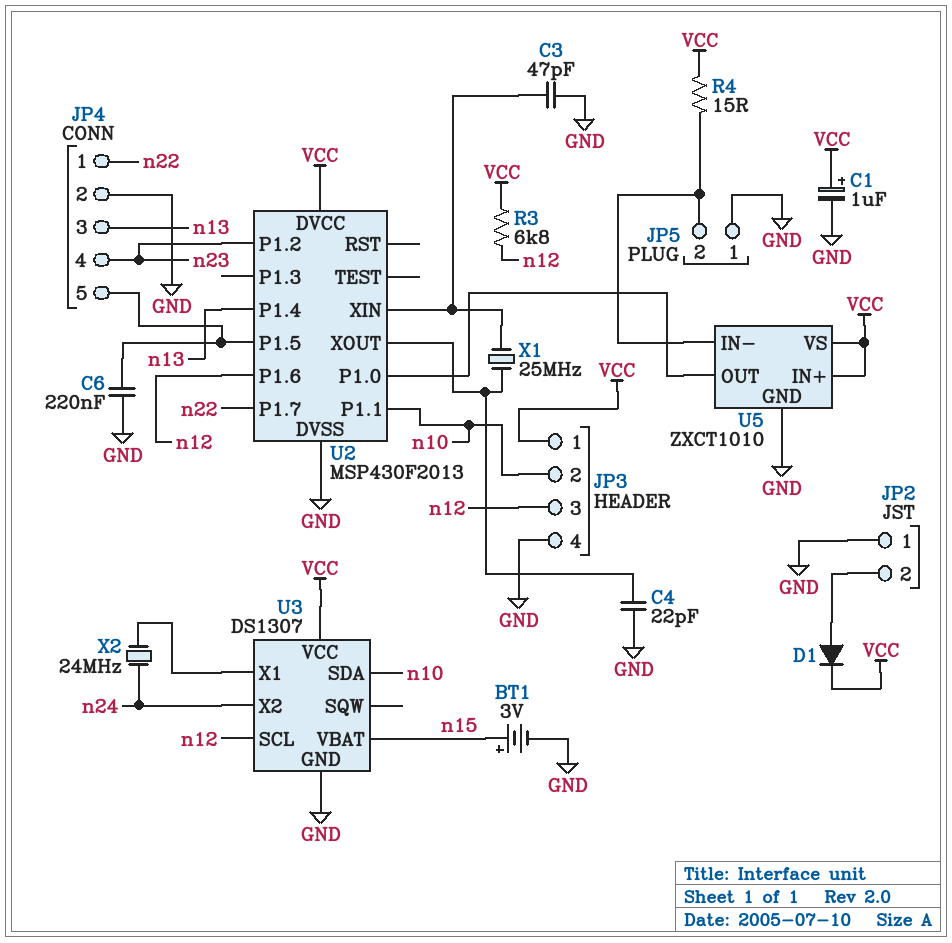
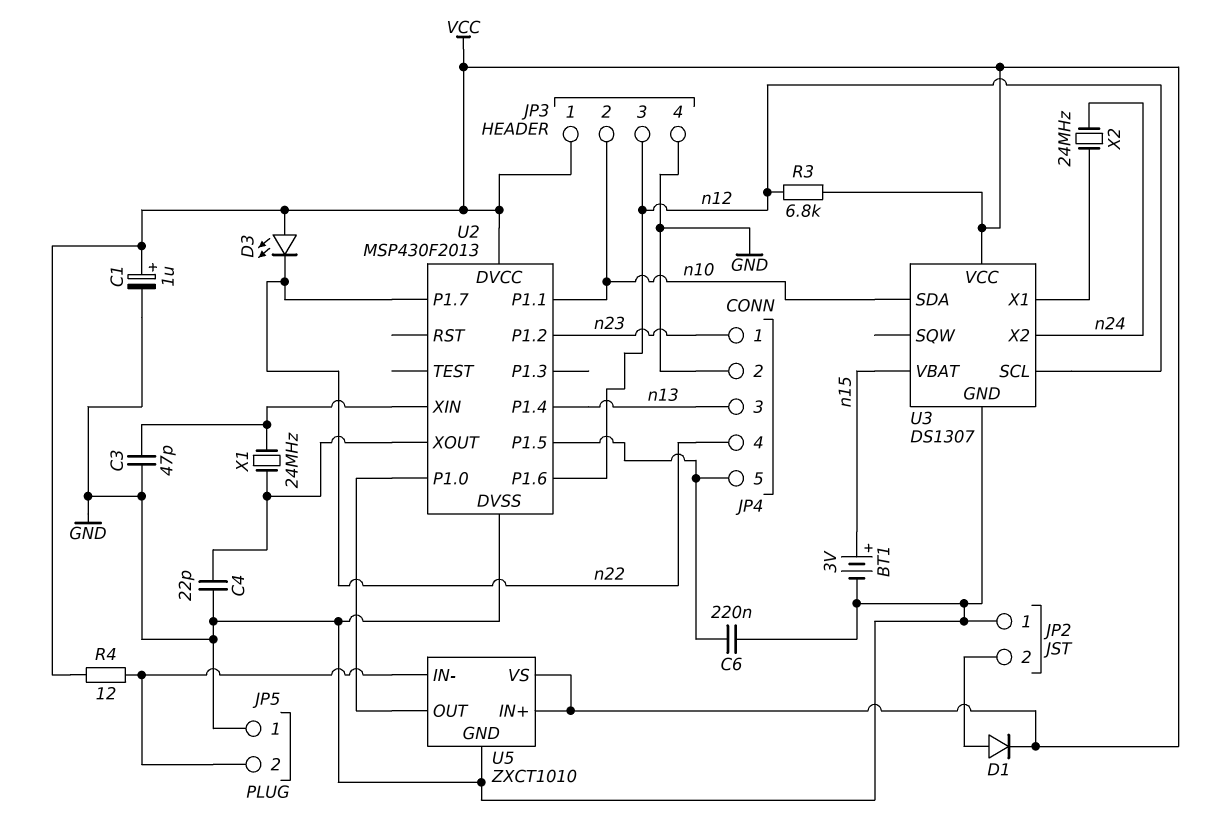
D3: none -> LED (A VCC, K n22)
JP4 pin 1: n22 -> n23
JP4 pin 4: n23 -> n22
R4: 15 (JP5/2, VCC) -> 12 (JP5/2, VCC)
X1: 25MHz (U2/XIN, U2/XOUT) -> 24MHz (U2/XIN, U2/XOUT)

